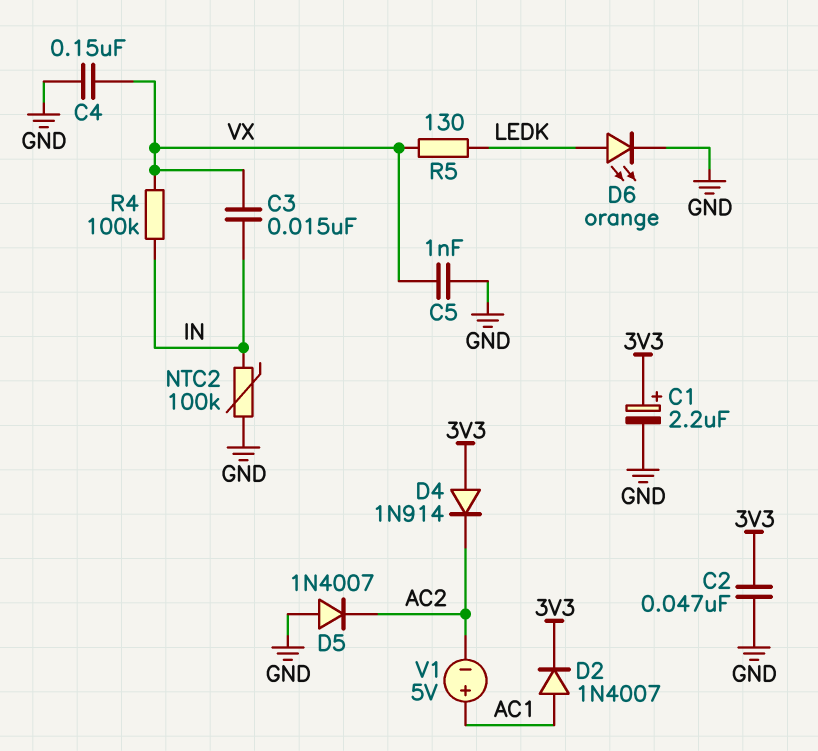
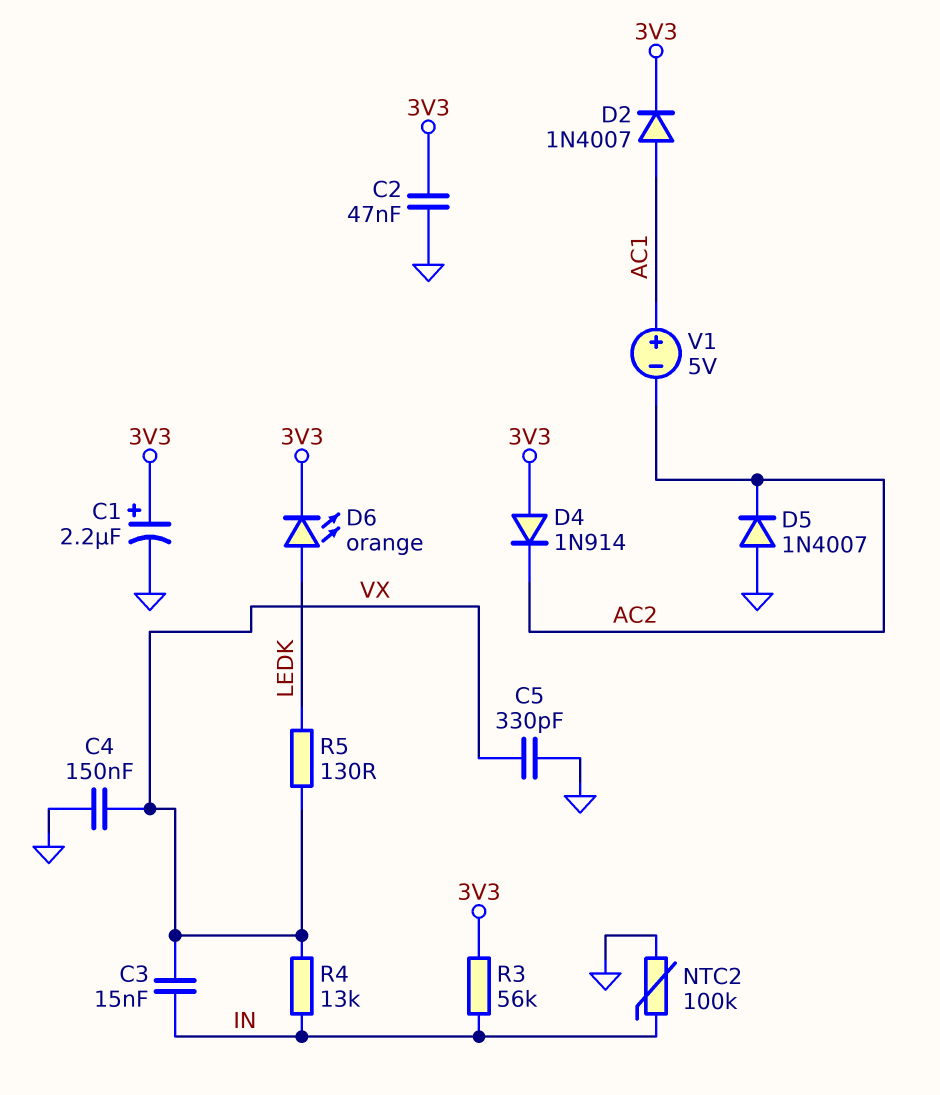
C5: 1nF (GND, VX) -> 330pF (GND, VX)
D6: LED orange (A LEDK, K GND) -> LED orange (A LEDK, K 3V3)
R3: none -> 56k (3V3, IN)
R4: 100k (IN, VX) -> 13k (IN, VX)

